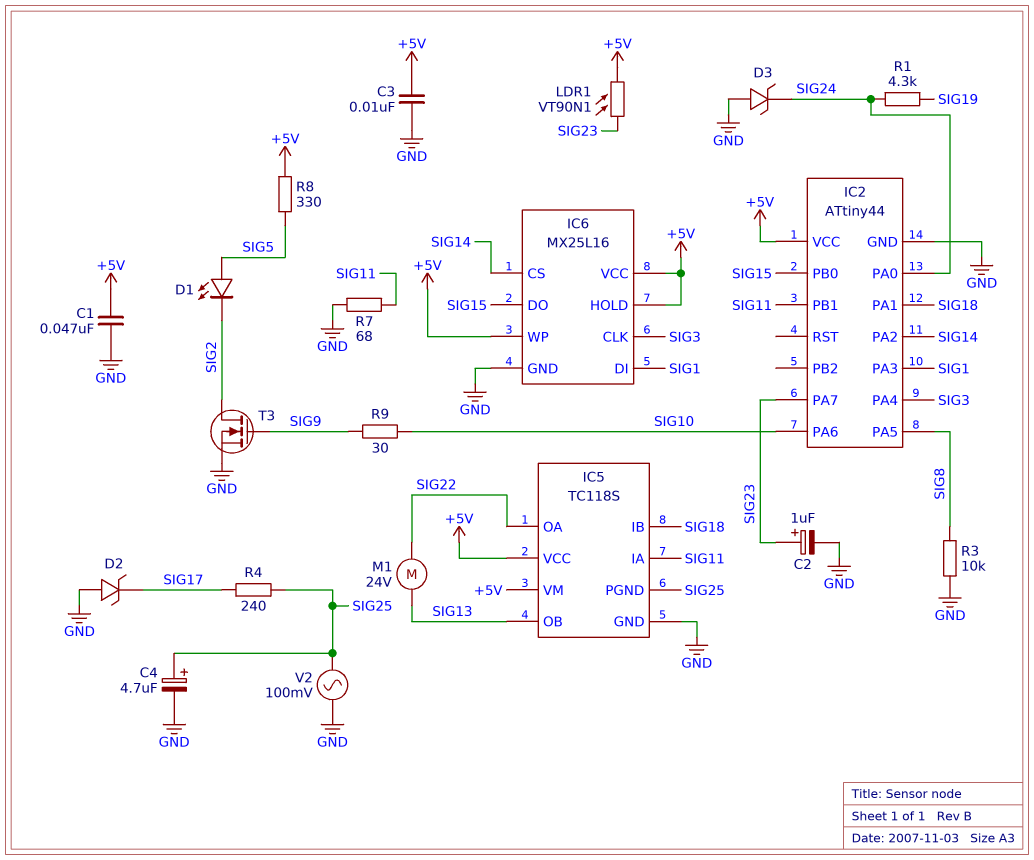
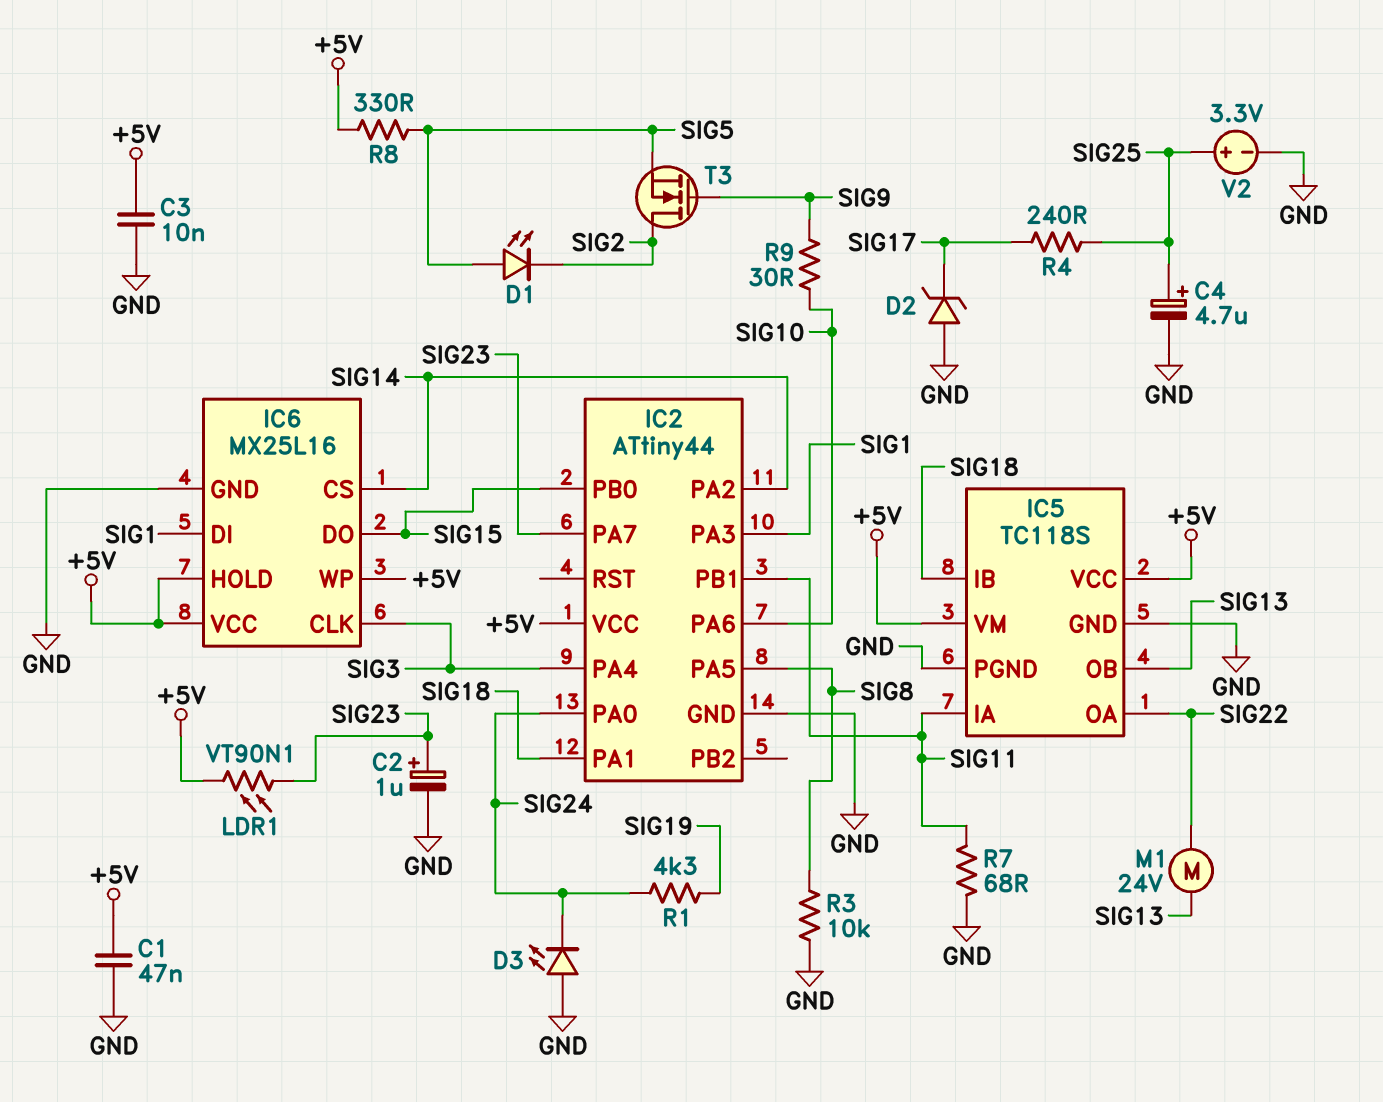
D3: zener (A GND, K SIG24) -> LED (A GND, K SIG24)
IC5 pin PGND: SIG25 -> GND
T3: NMOS (G SIG9, D SIG2, S GND) -> NMOS (G SIG9, D SIG2, S SIG5)
V2: AC 100mV (GND, SIG25) -> 3.3V (plus SIG25, minus GND)

